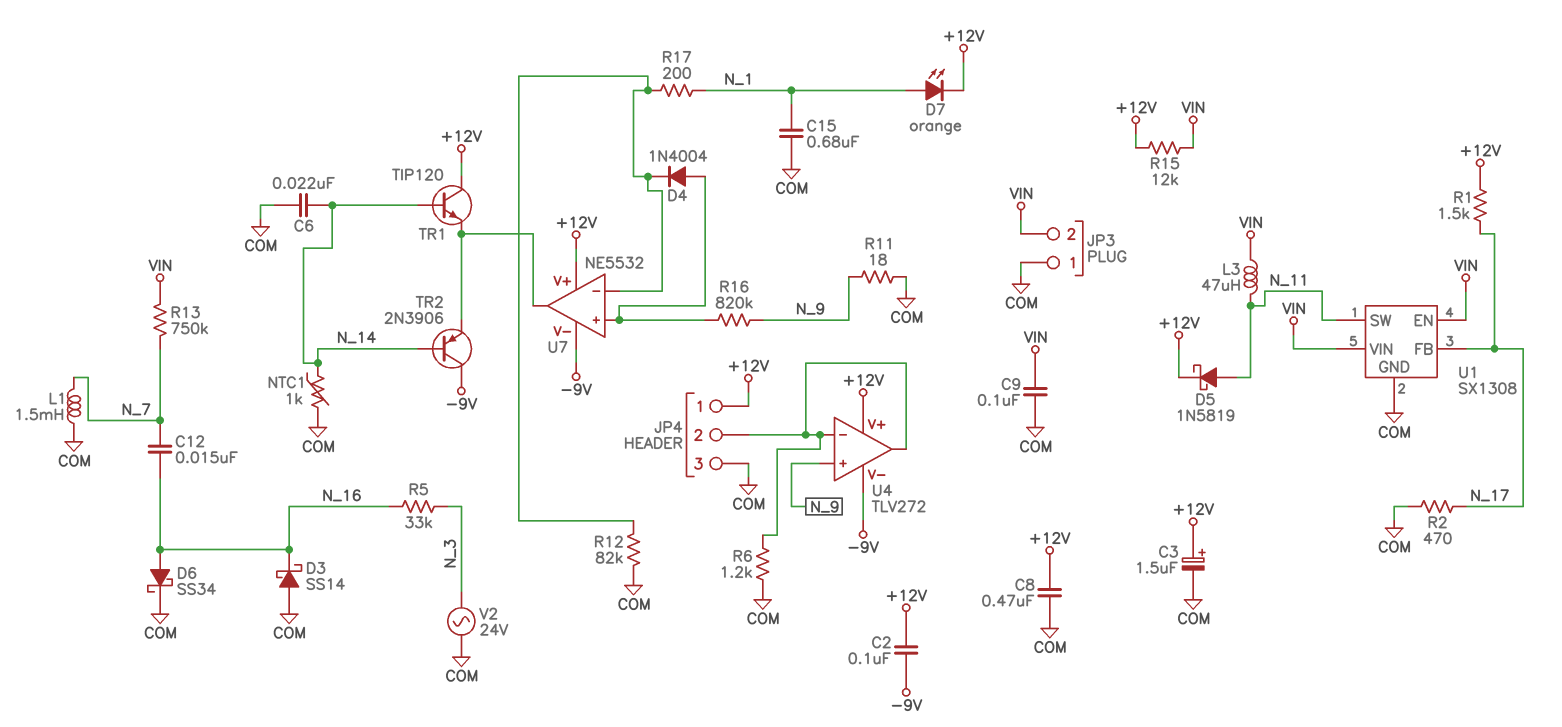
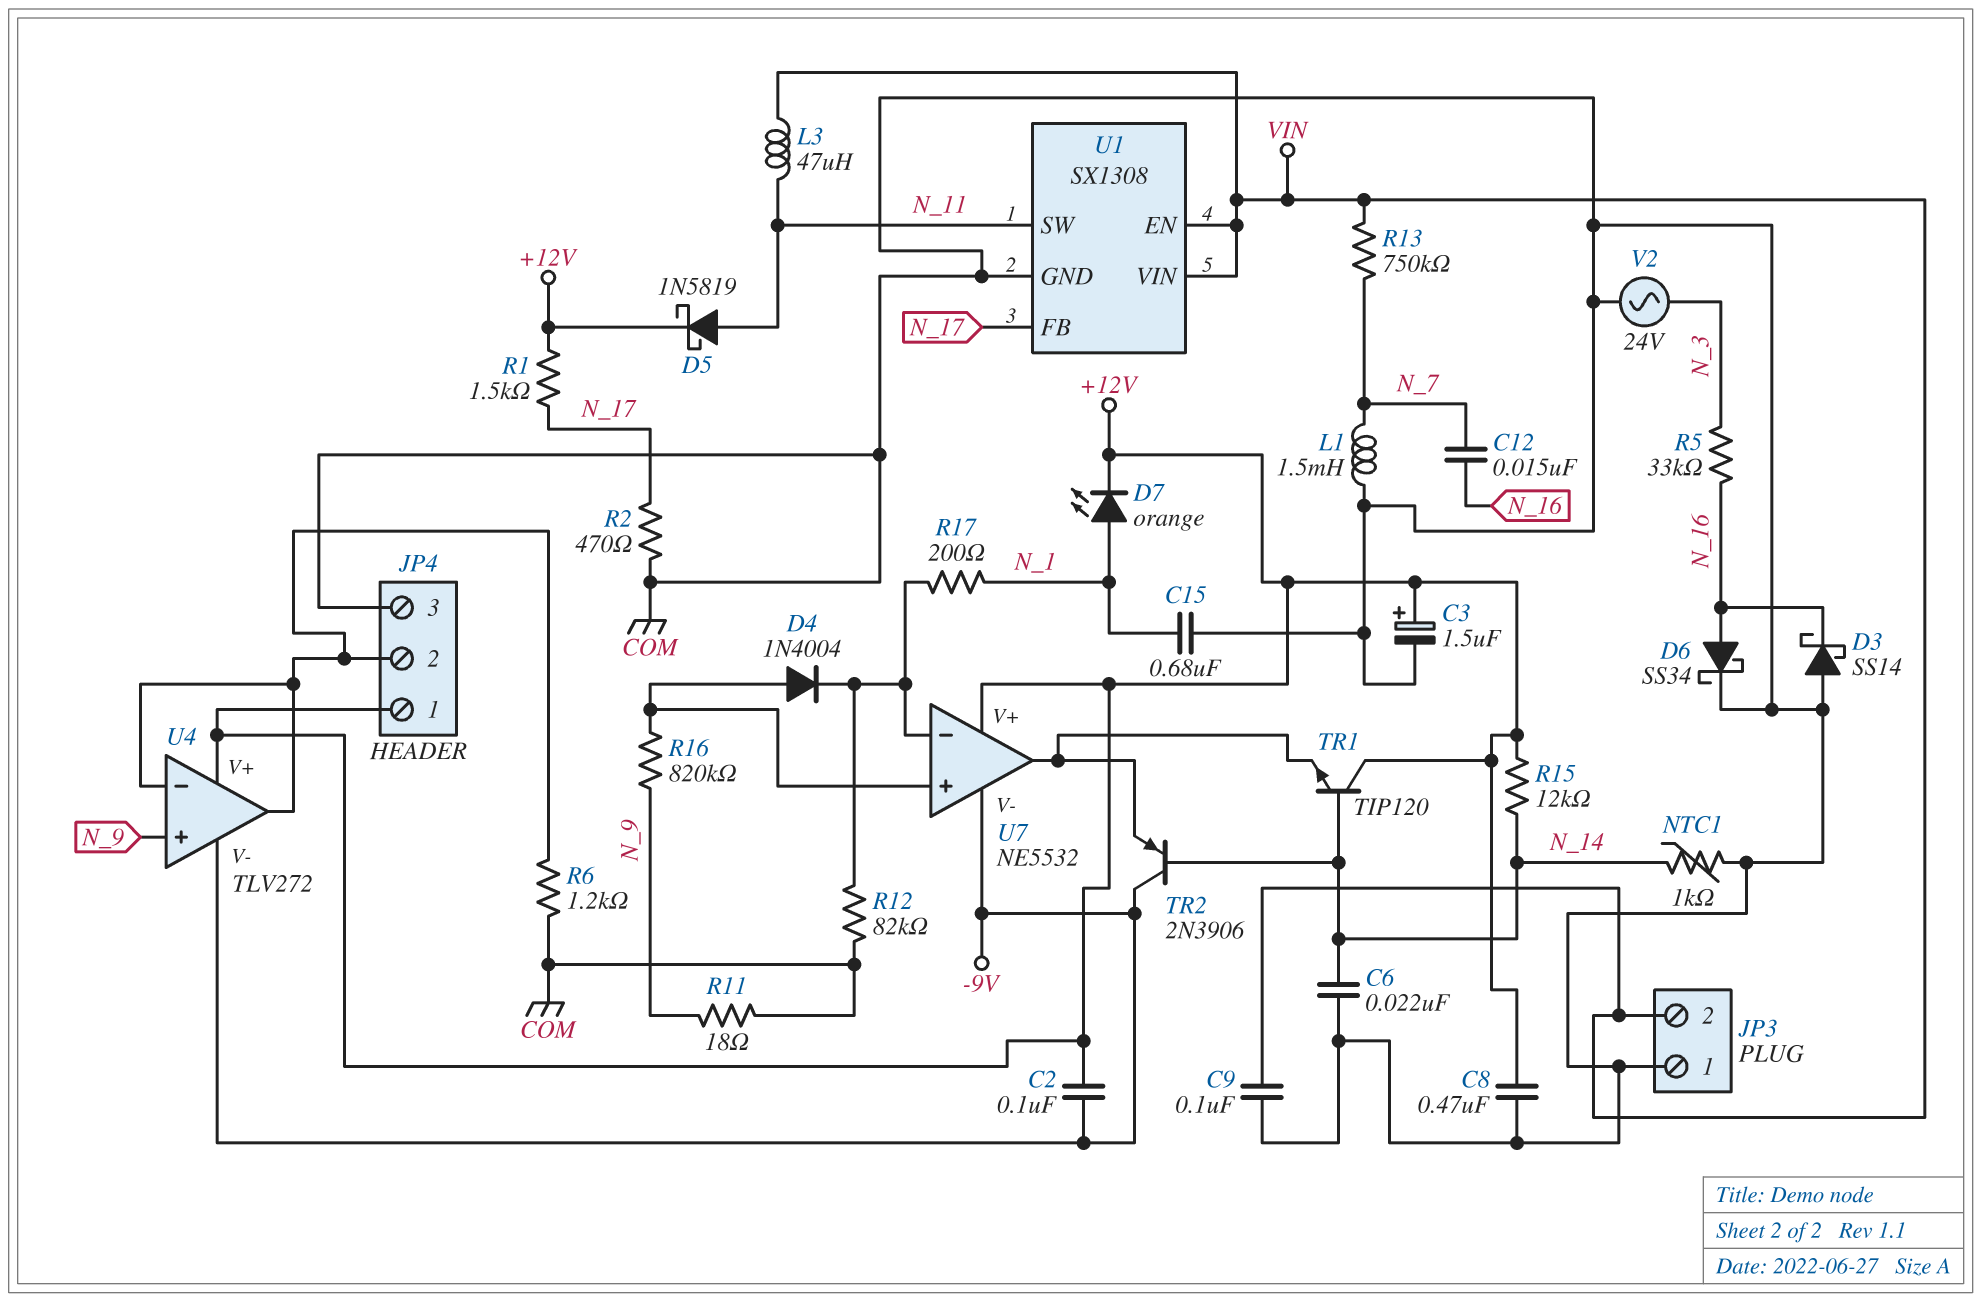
R15: 12k (+12V, VIN) -> 12k (+12V, N_14)

